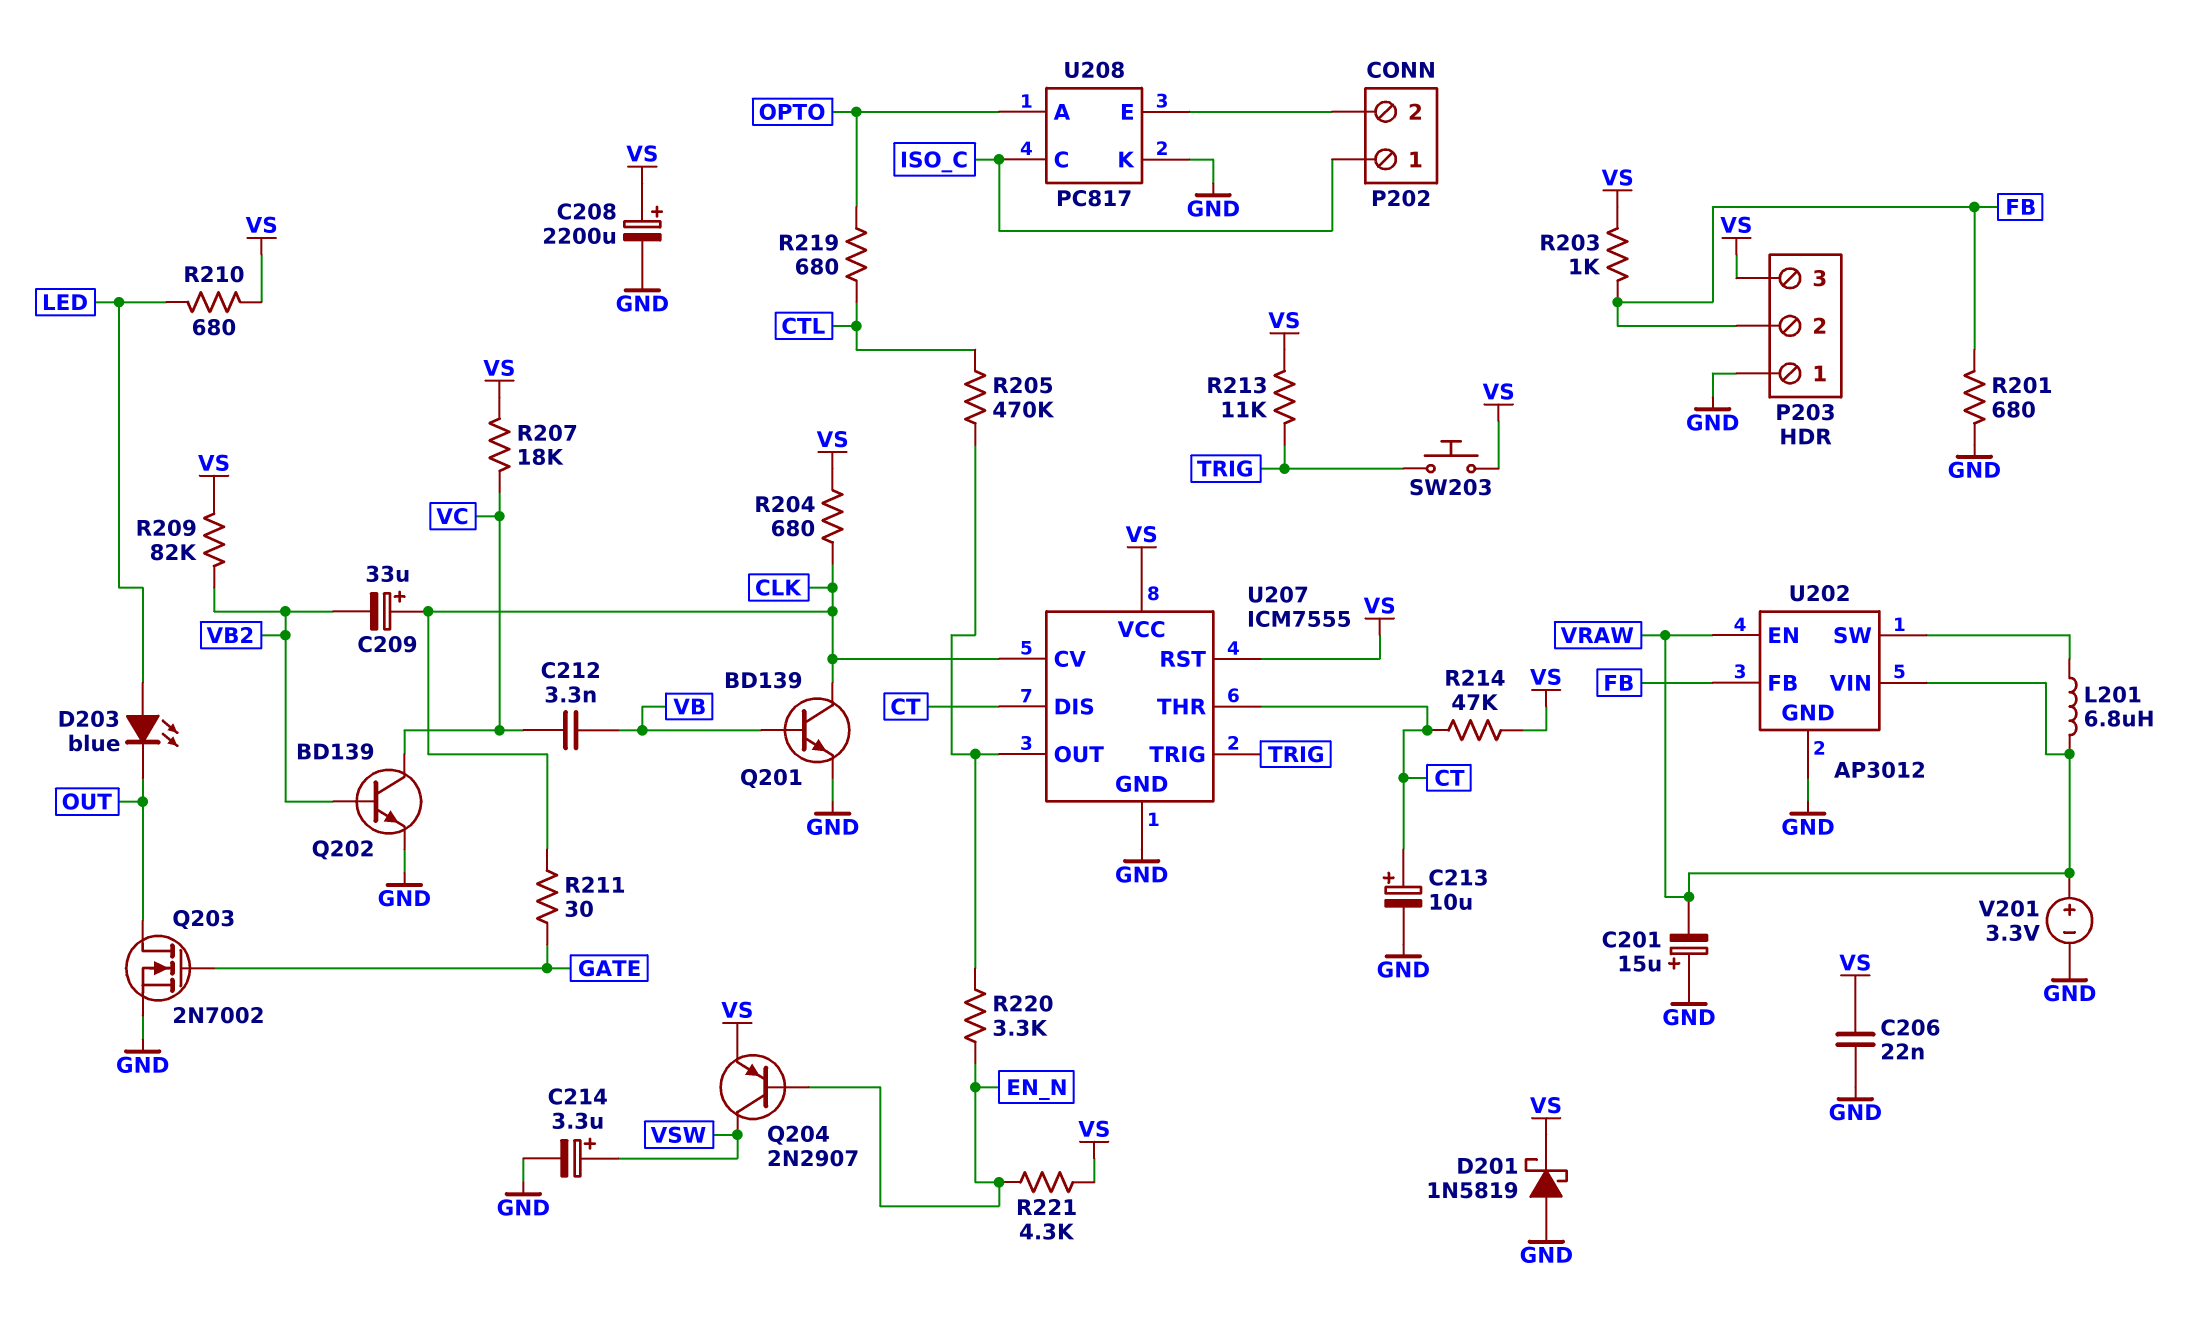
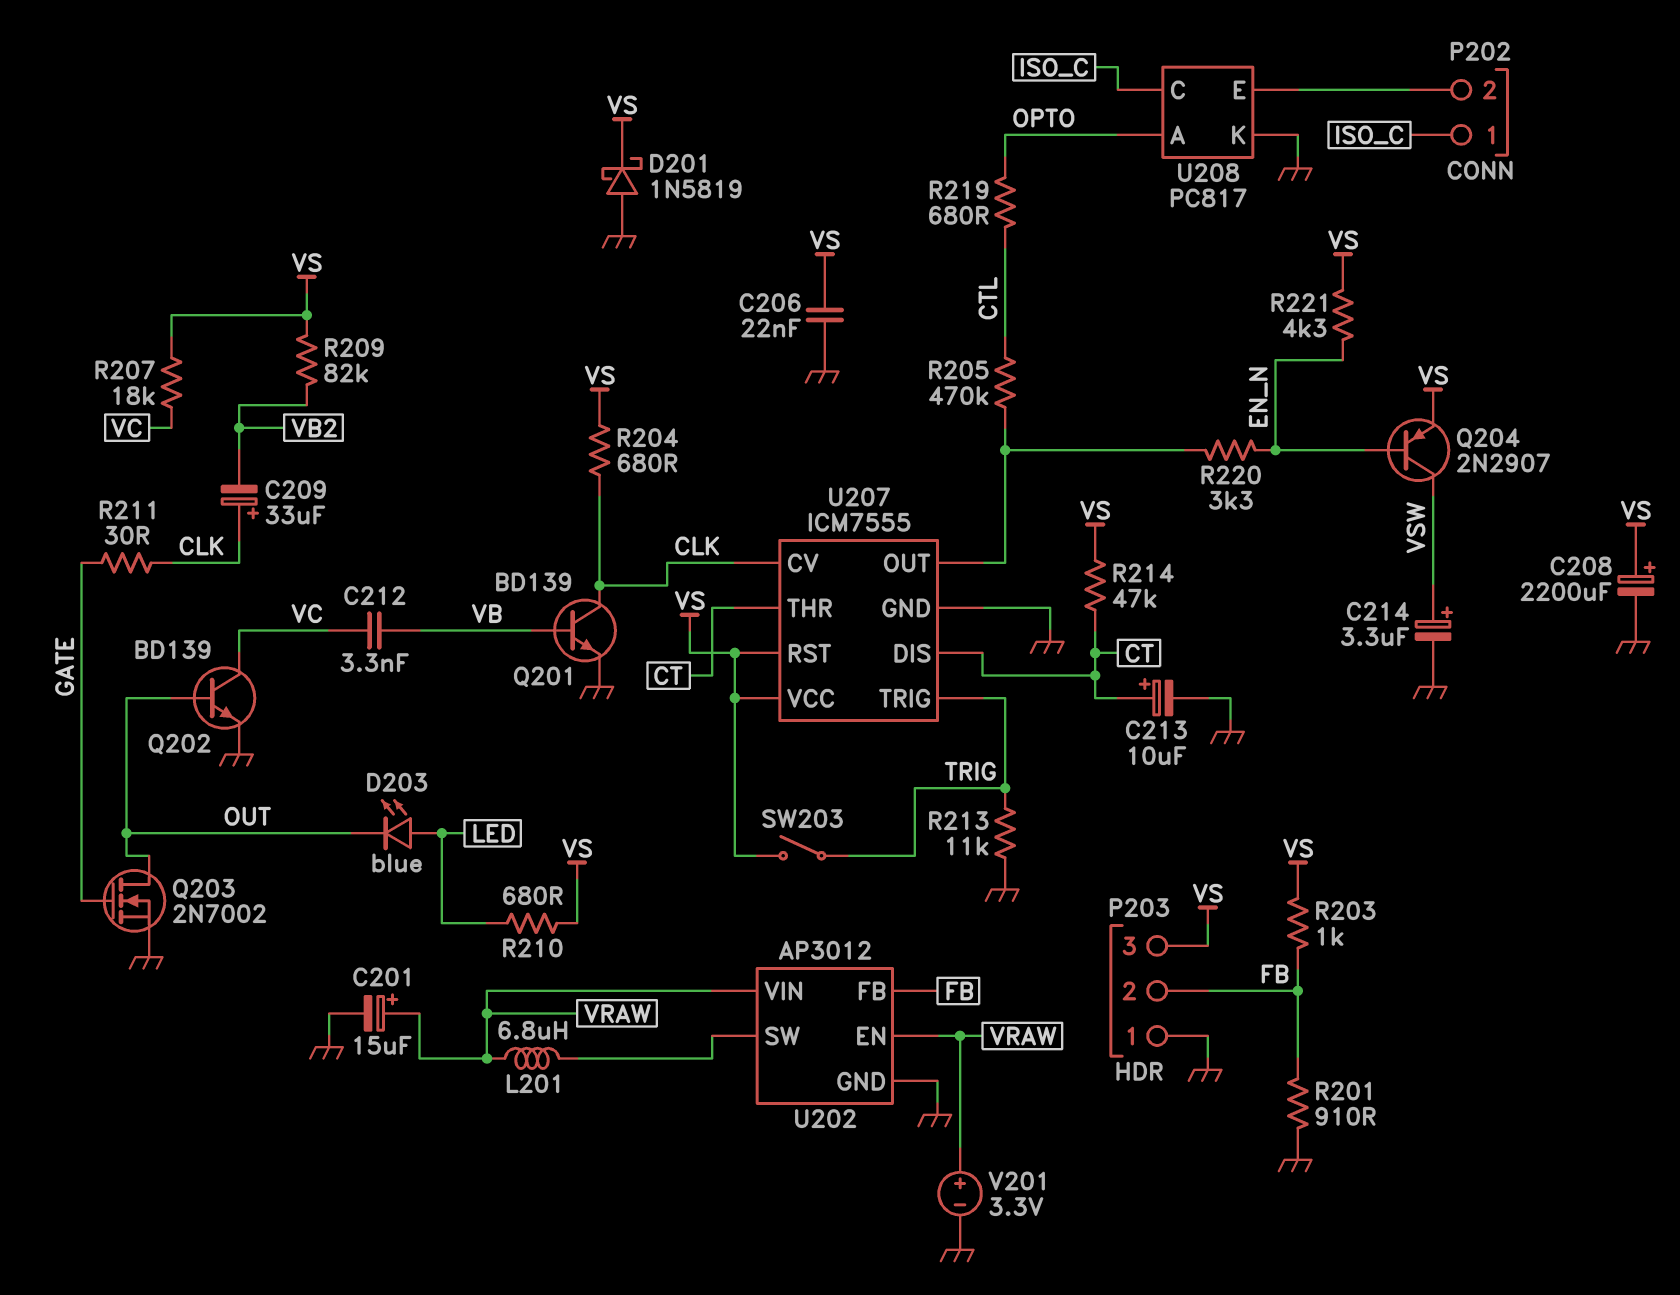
C201: 15uF (plus GND, minus VRAW) -> 15uF (plus VRAW, minus GND)
Q202: NPN BD139 (B VB2, C VC, E GND) -> NPN BD139 (B OUT, C VC, E GND)
R201: 680 (FB, GND) -> 910 (FB, GND)
R213: 11k (TRIG, VS) -> 11k (GND, TRIG)
SW203: button (TRIG, VS) -> switch (TRIG, VS)

